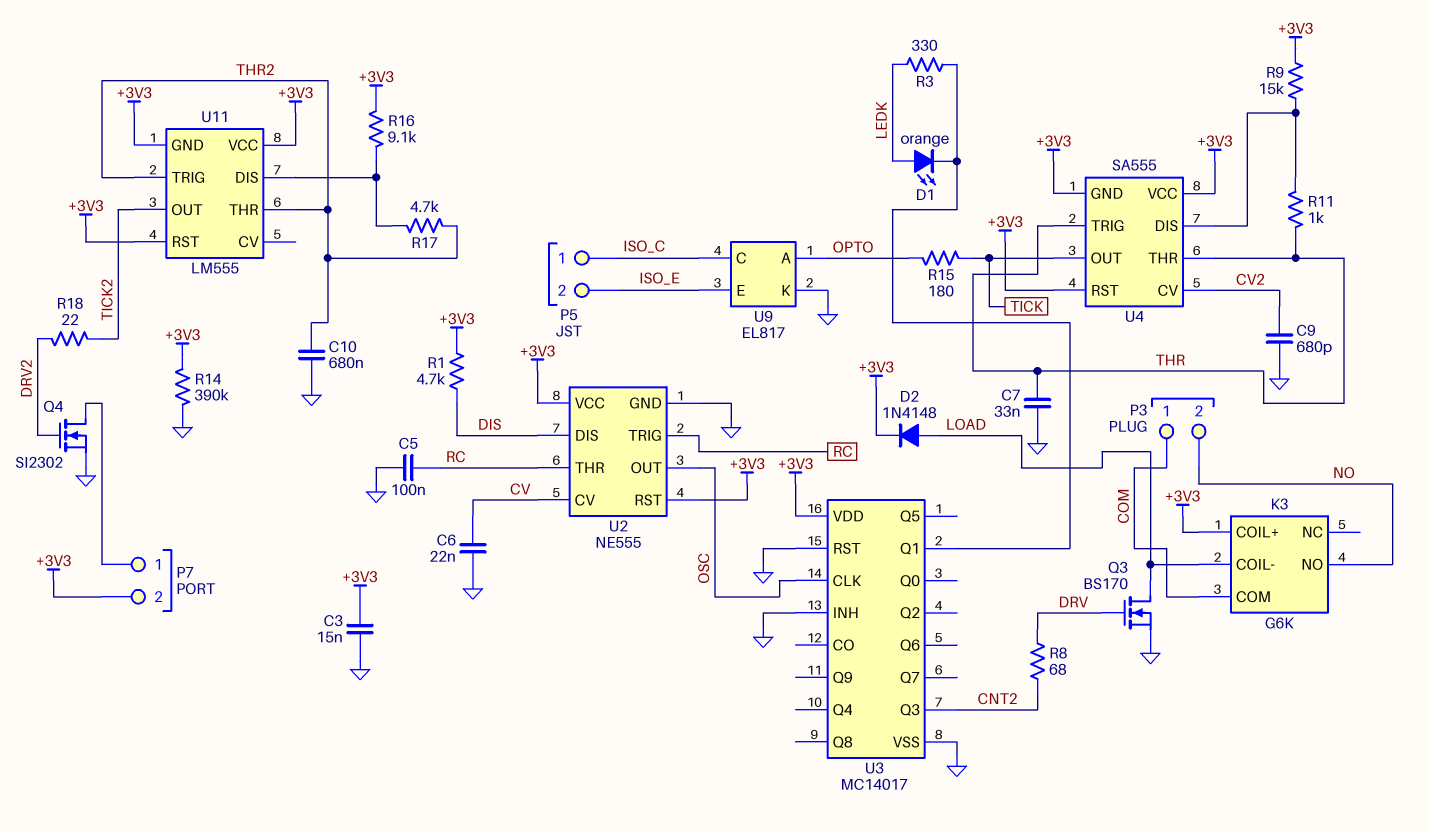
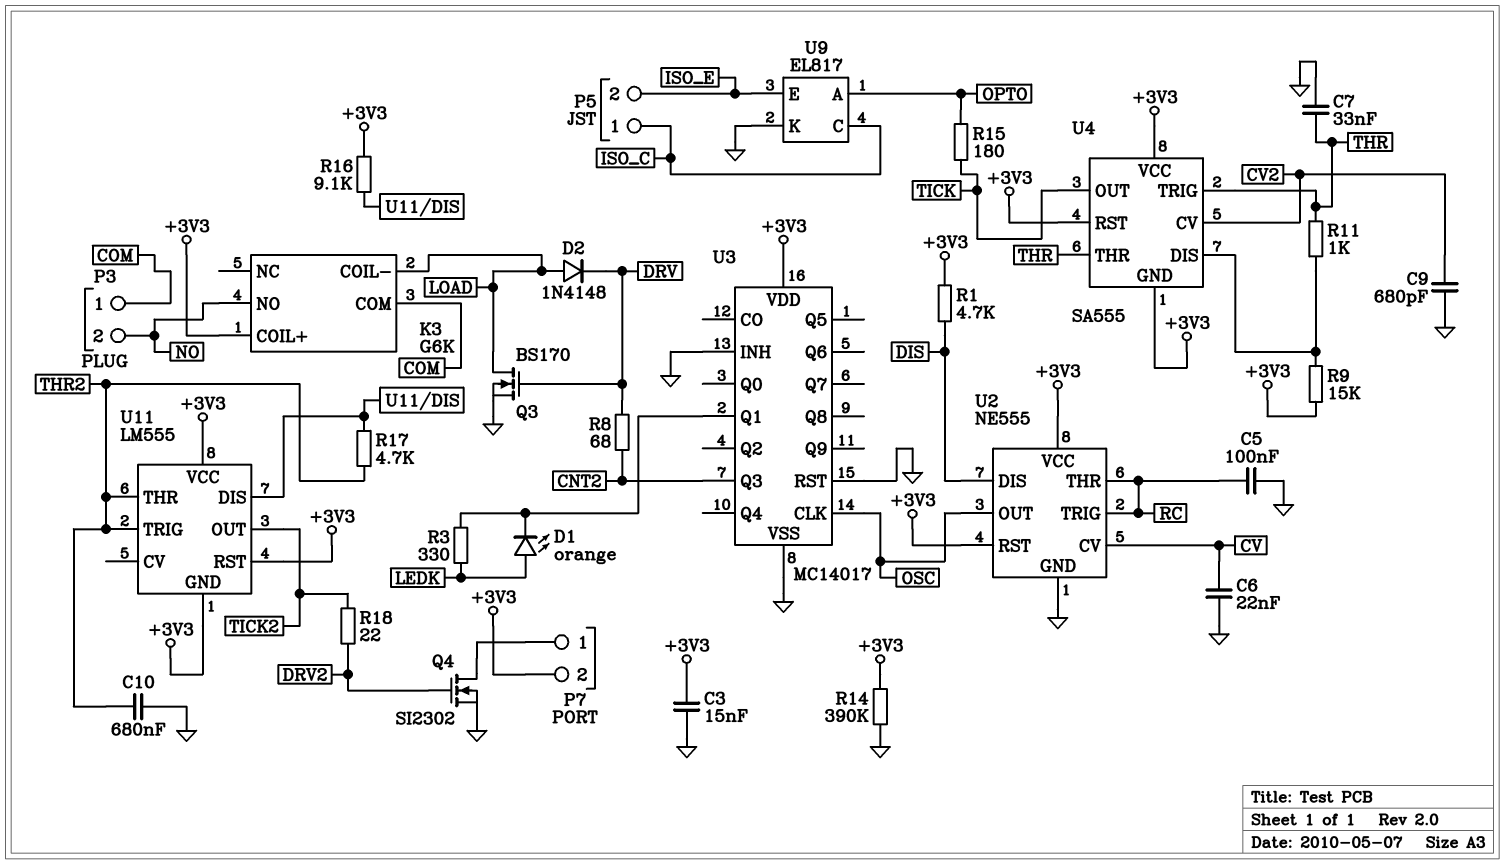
D2: diode 1N4148 (A LOAD, K +3V3) -> diode 1N4148 (A LOAD, K DRV)

